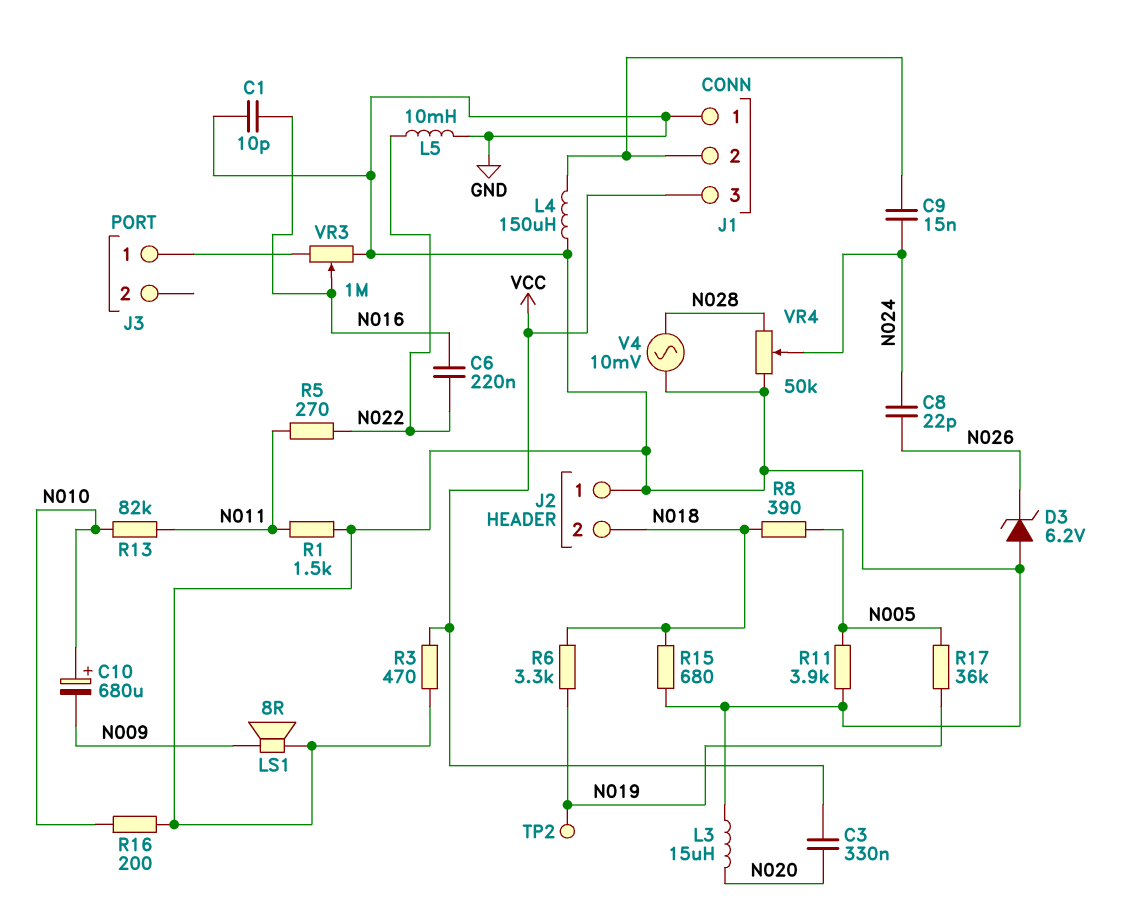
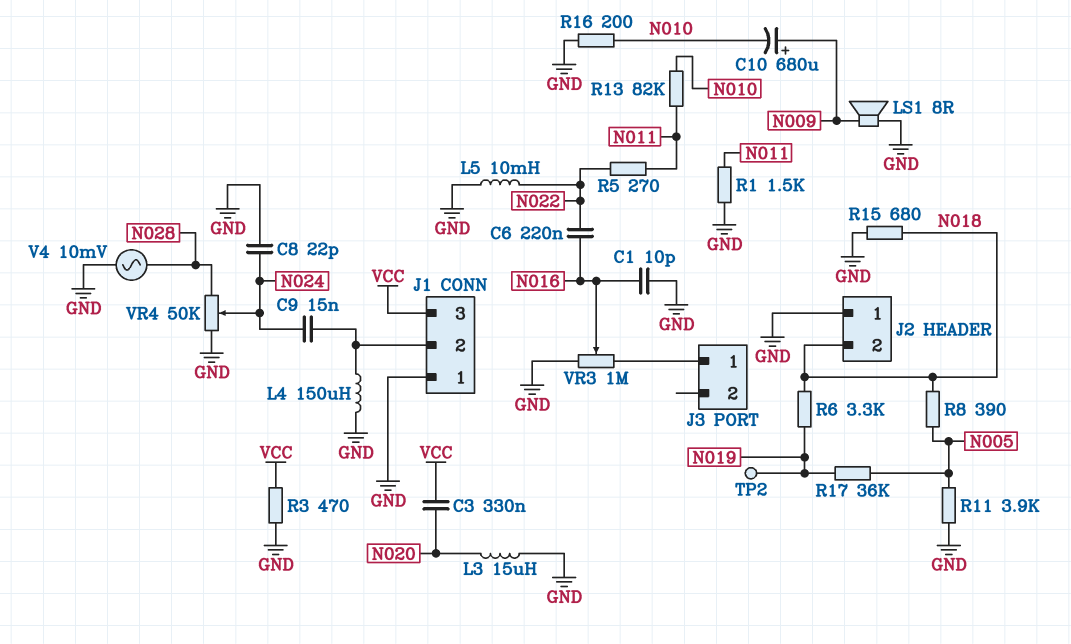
C8: 22pF (N024, N026) -> 22pF (GND, N024)
C10: 680uF (plus N010, minus N009) -> 680uF (plus N009, minus N010)
D3: zener 6.2V (A GND, K N026) -> none

